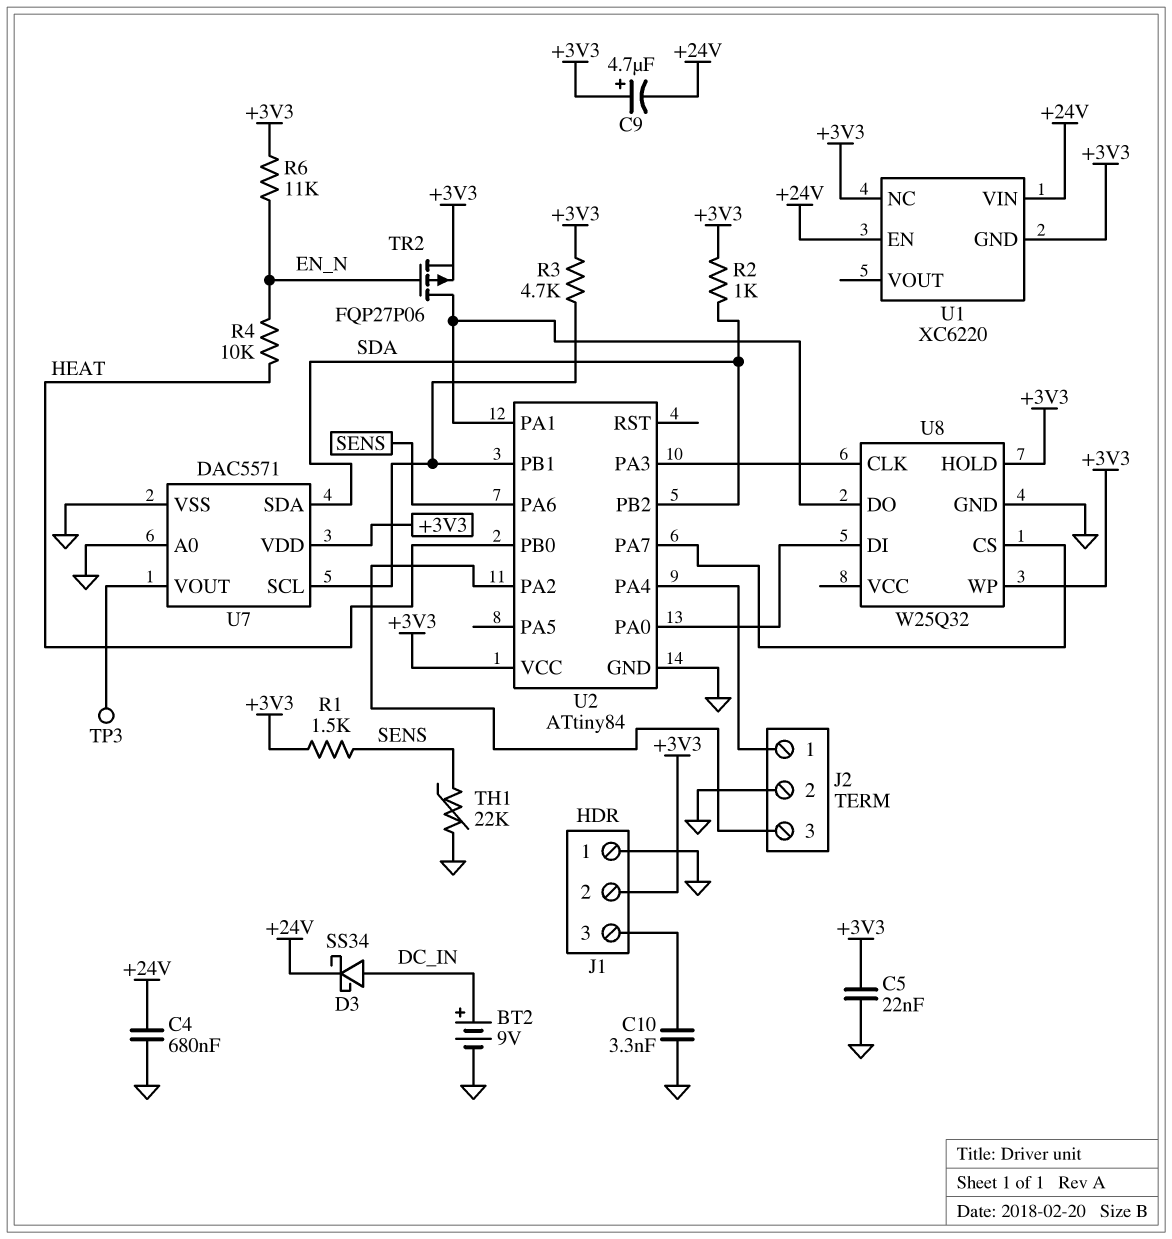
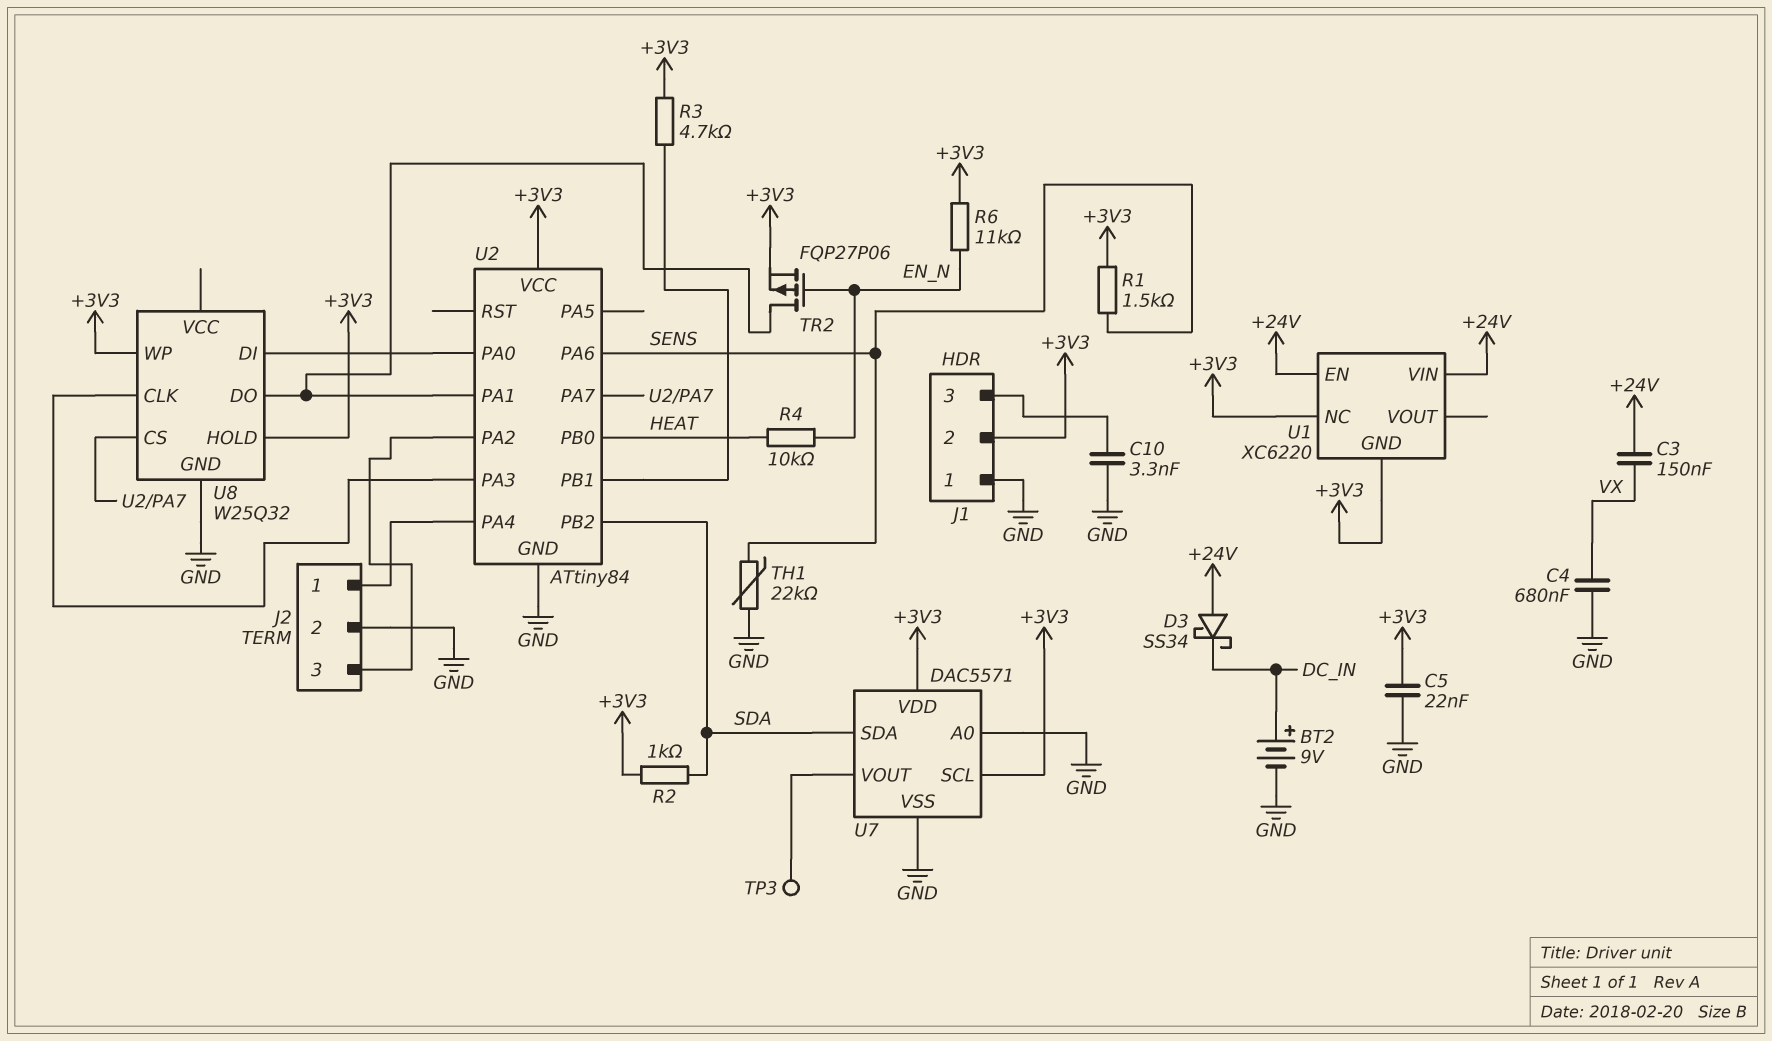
C3: none -> 150nF (+24V, VX)
C4: 680nF (+24V, GND) -> 680nF (GND, VX)
C9: 4.7uF (plus +3V3, minus +24V) -> none
D3: schottky SS34 (A DC_IN, K +24V) -> schottky SS34 (A +24V, K DC_IN)
U7 pin SCL: U2/PB1 -> +3V3

